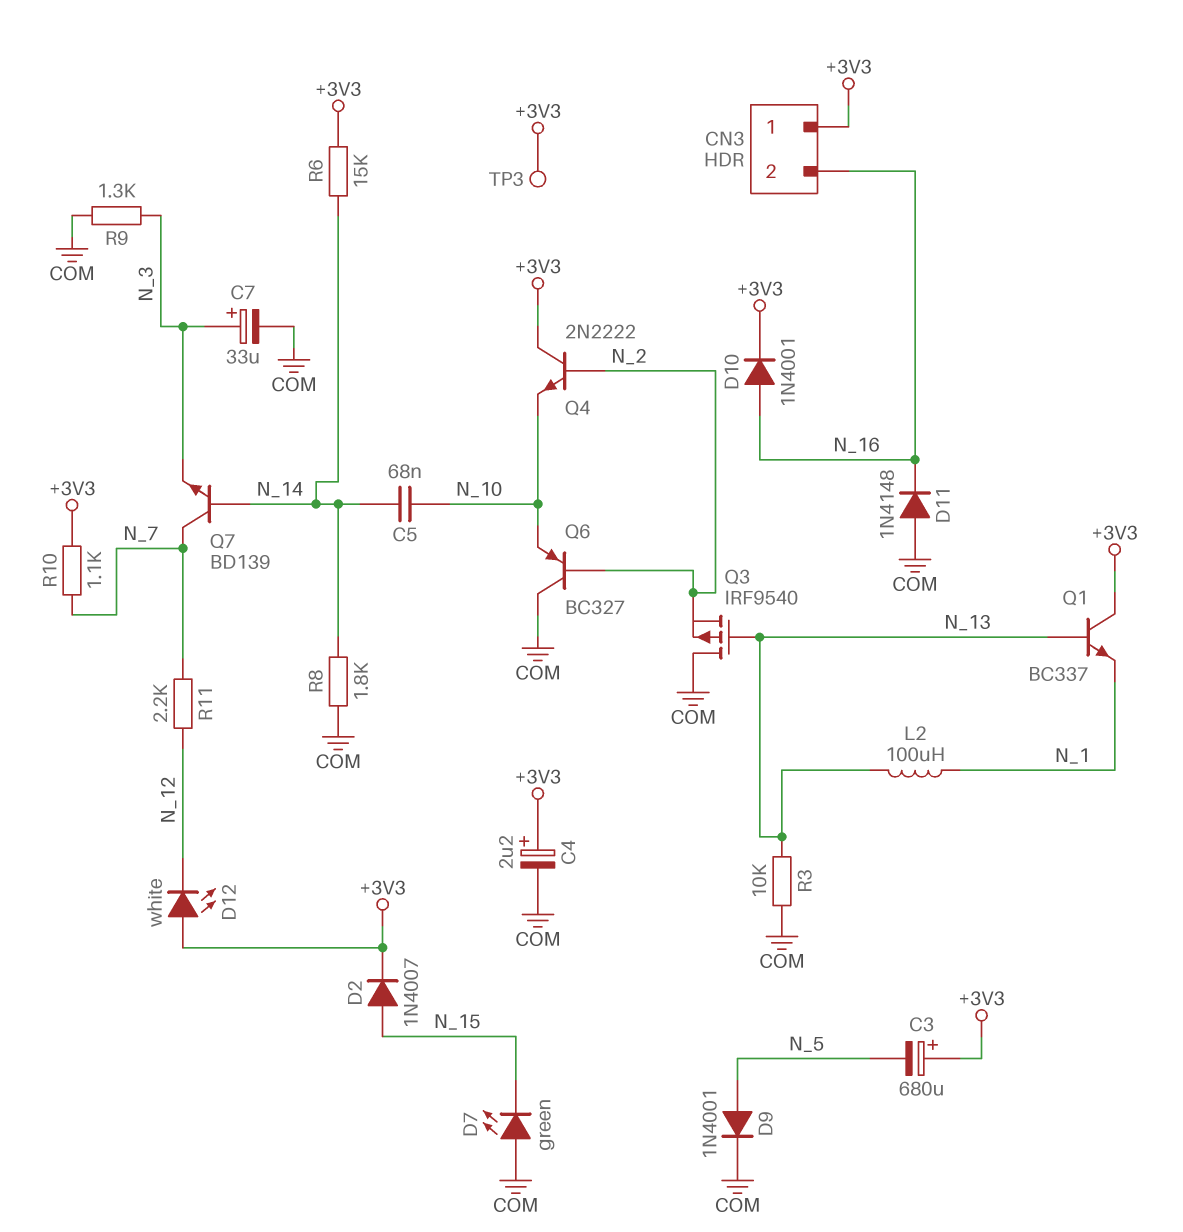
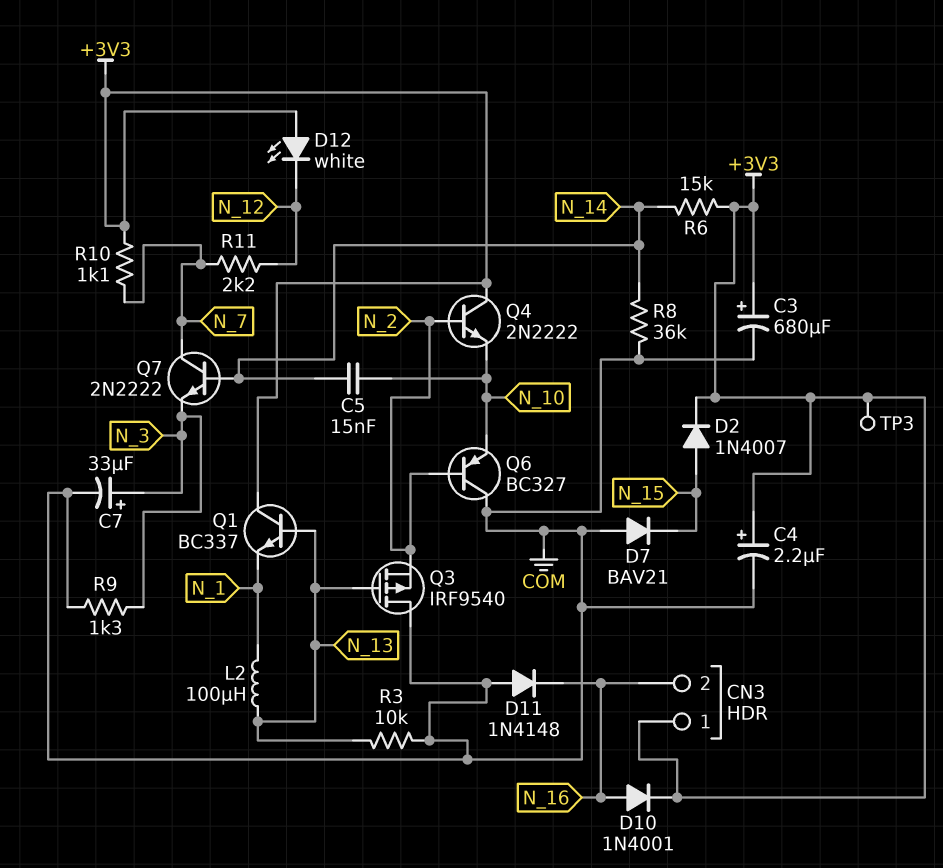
C3: 680uF (plus +3V3, minus N_5) -> 680uF (plus +3V3, minus COM)
C5: 68nF (N_10, N_14) -> 15nF (N_10, N_14)
D7: LED green (A COM, K N_15) -> diode BAV21 (A COM, K N_15)
D9: diode 1N4001 (A N_5, K COM) -> none
Q7: NPN BD139 (B N_14, C N_7, E N_3) -> NPN 2N2222 (B N_14, C N_7, E N_3)
R8: 1.8k (COM, N_14) -> 36k (COM, N_14)

